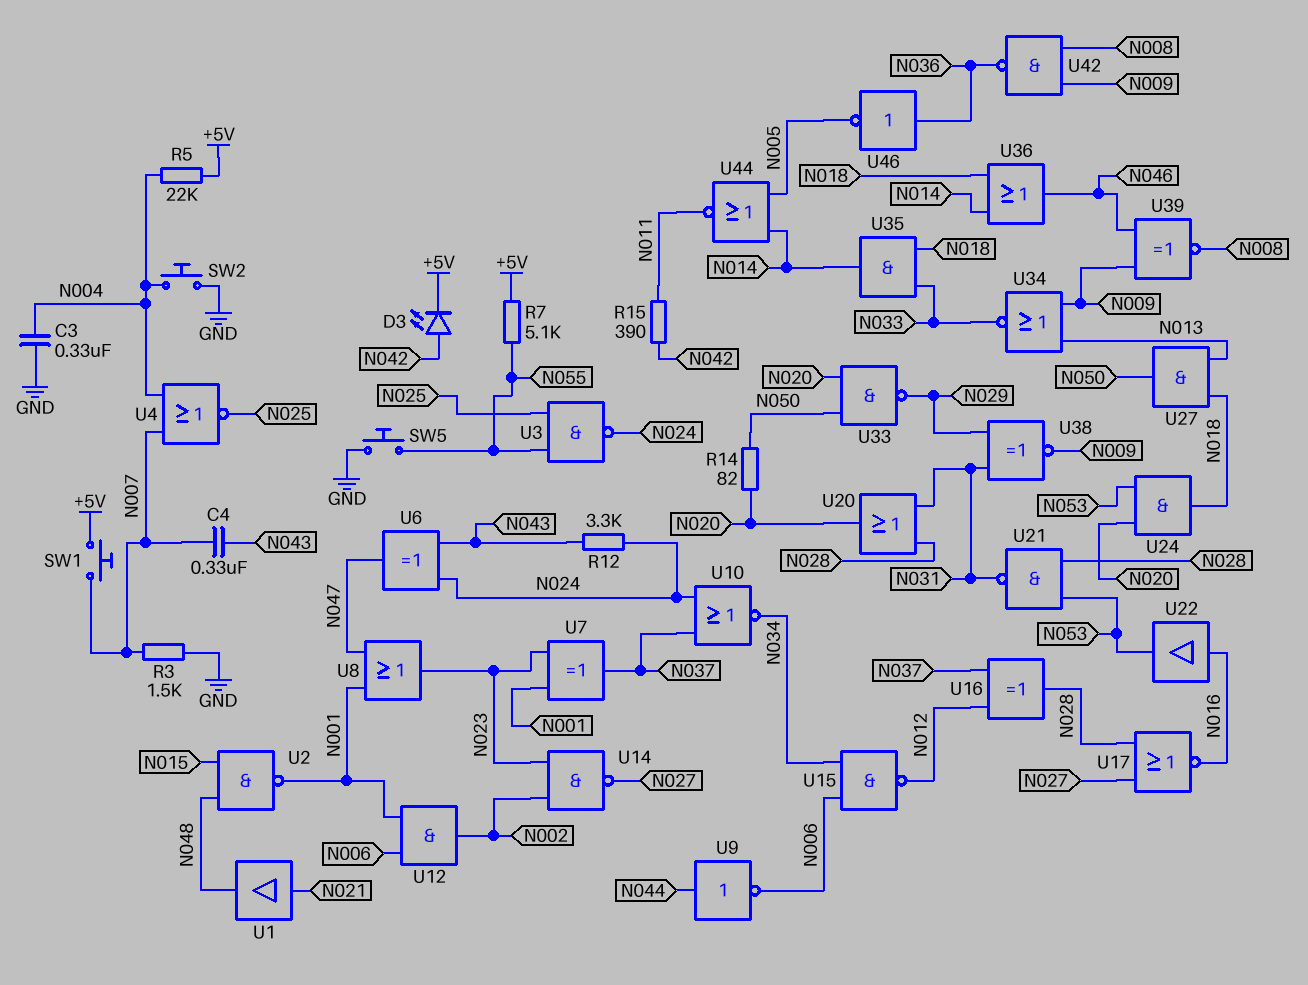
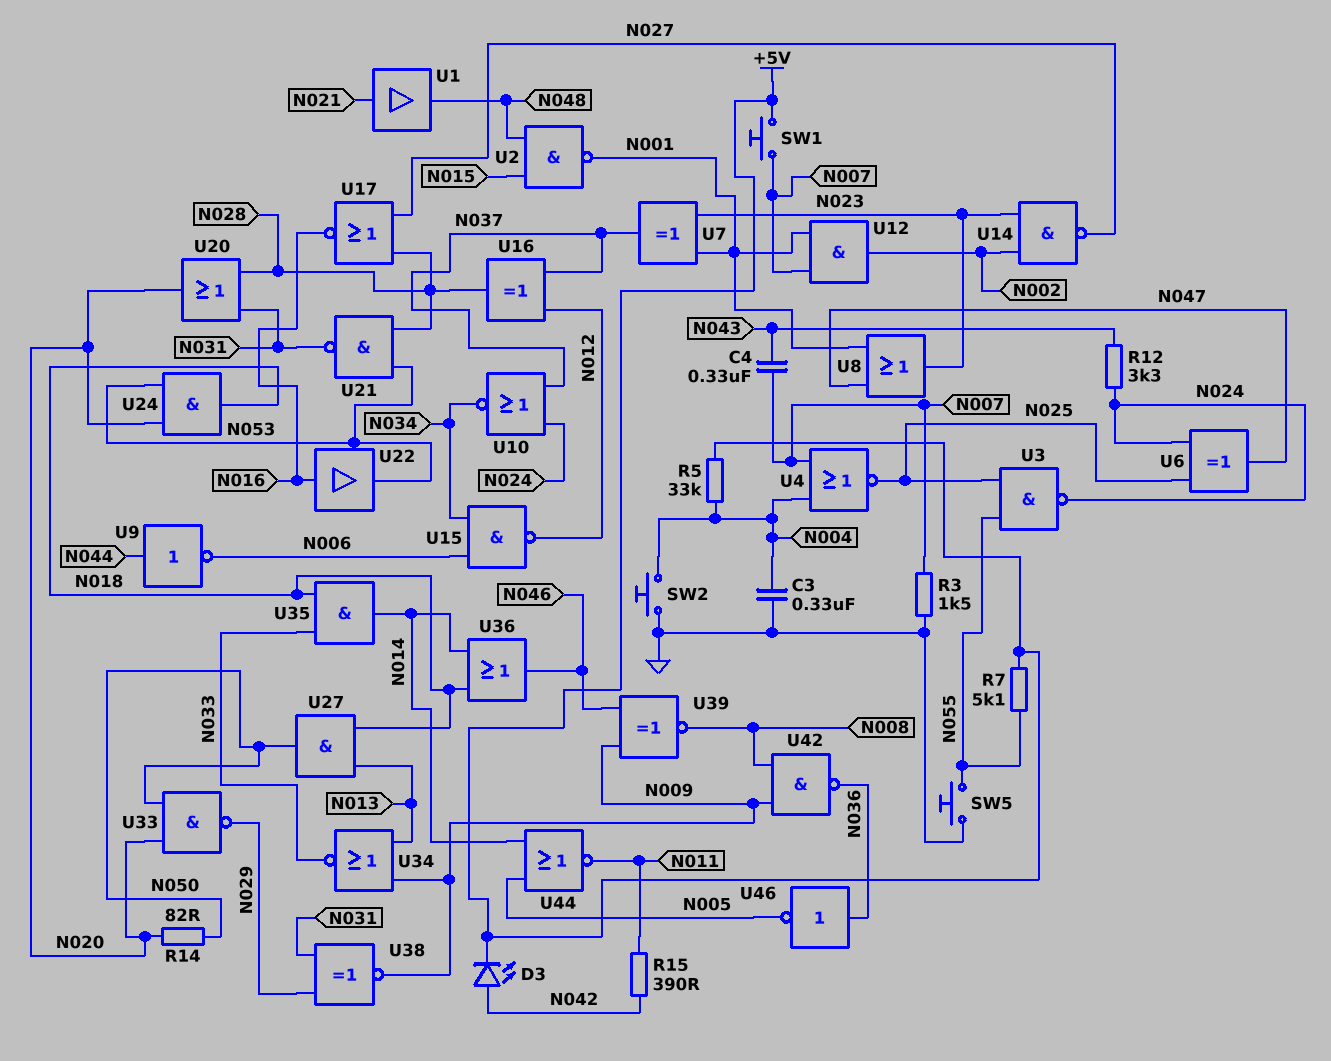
R5: 22k (+5V, N004) -> 33k (+5V, N004)
U6: XOR (in N024, in N043, out N047) -> XOR (in N024, in N025, out N047)
U12: AND (in N001, in N006, out N002) -> AND (in N001, in N007, out N002)

